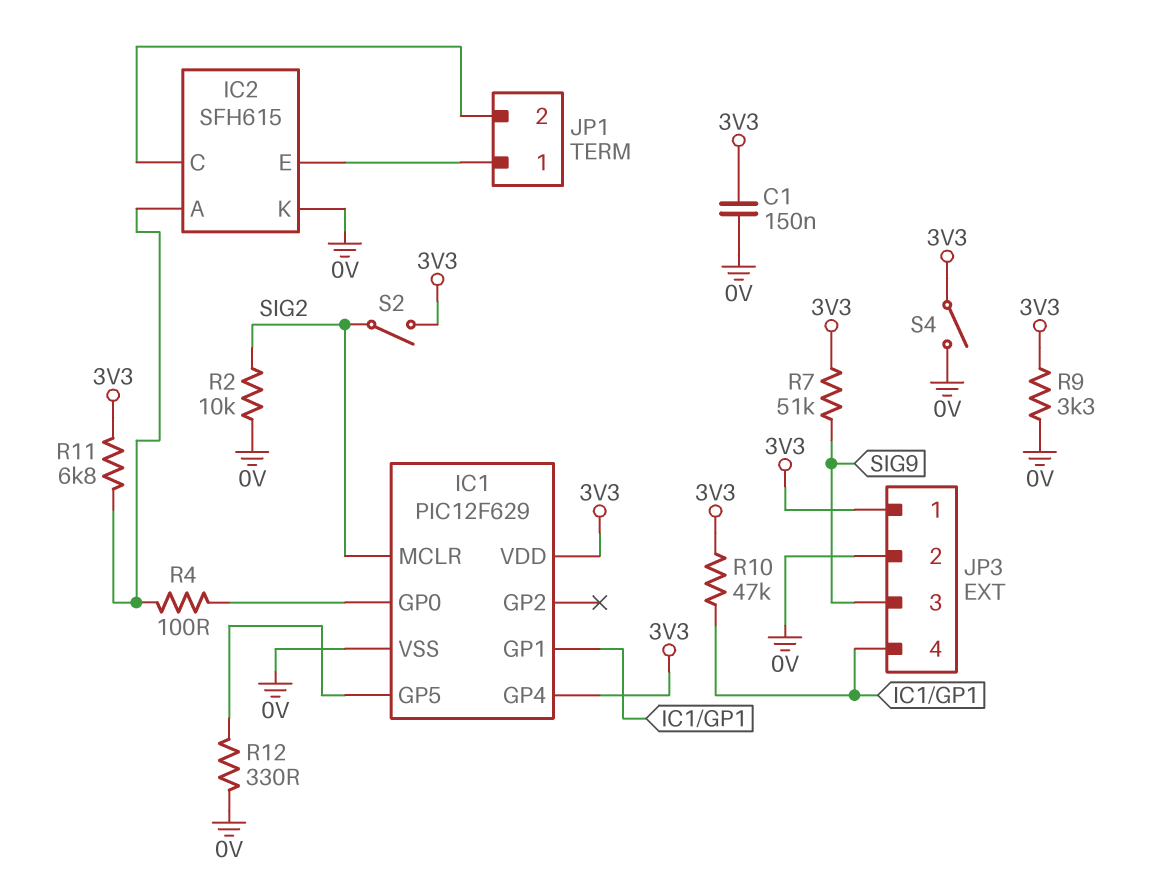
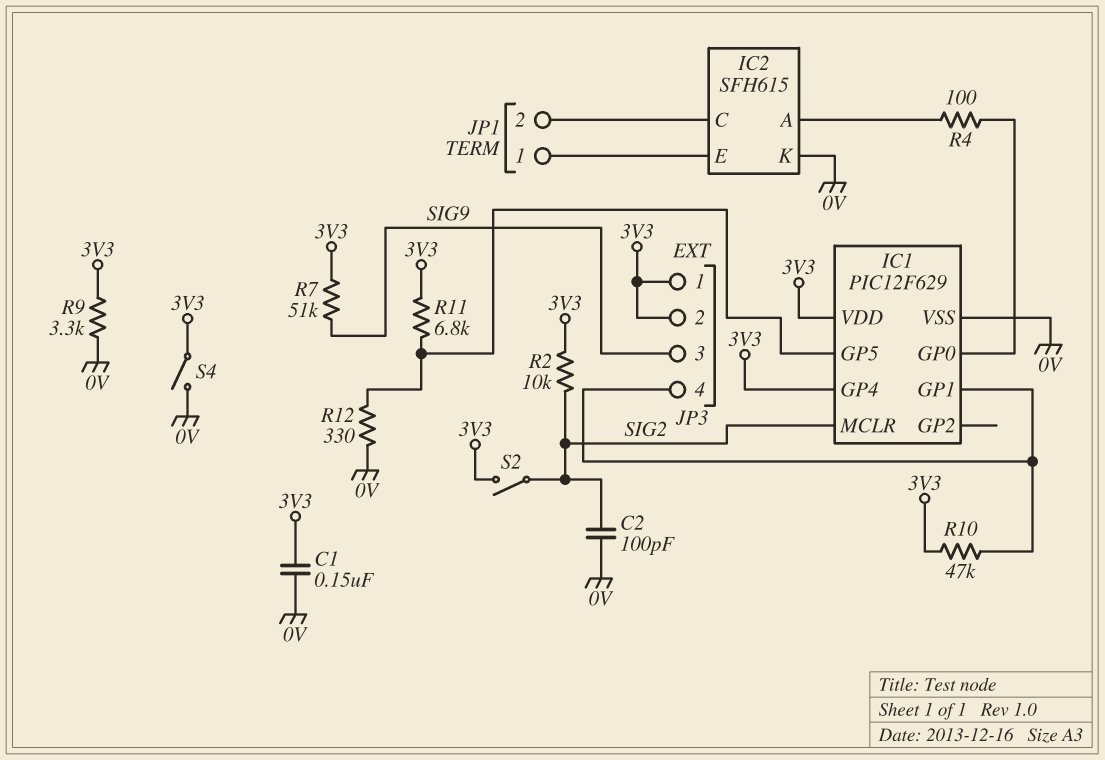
C2: none -> 100pF (0V, SIG2)
JP3 pin 2: 0V -> 3V3
R2: 10k (0V, SIG2) -> 10k (3V3, SIG2)
R11: 6.8k (3V3, IC2/A) -> 6.8k (3V3, IC1/GP5)

